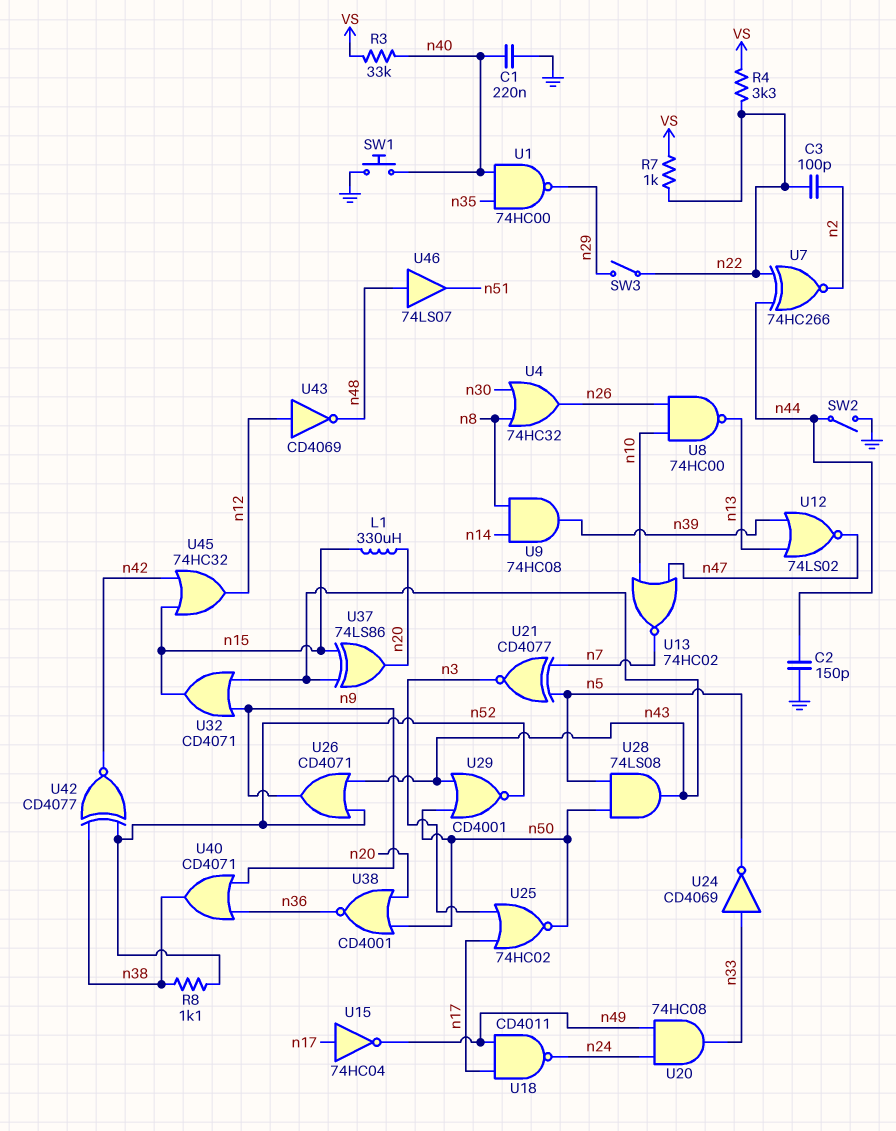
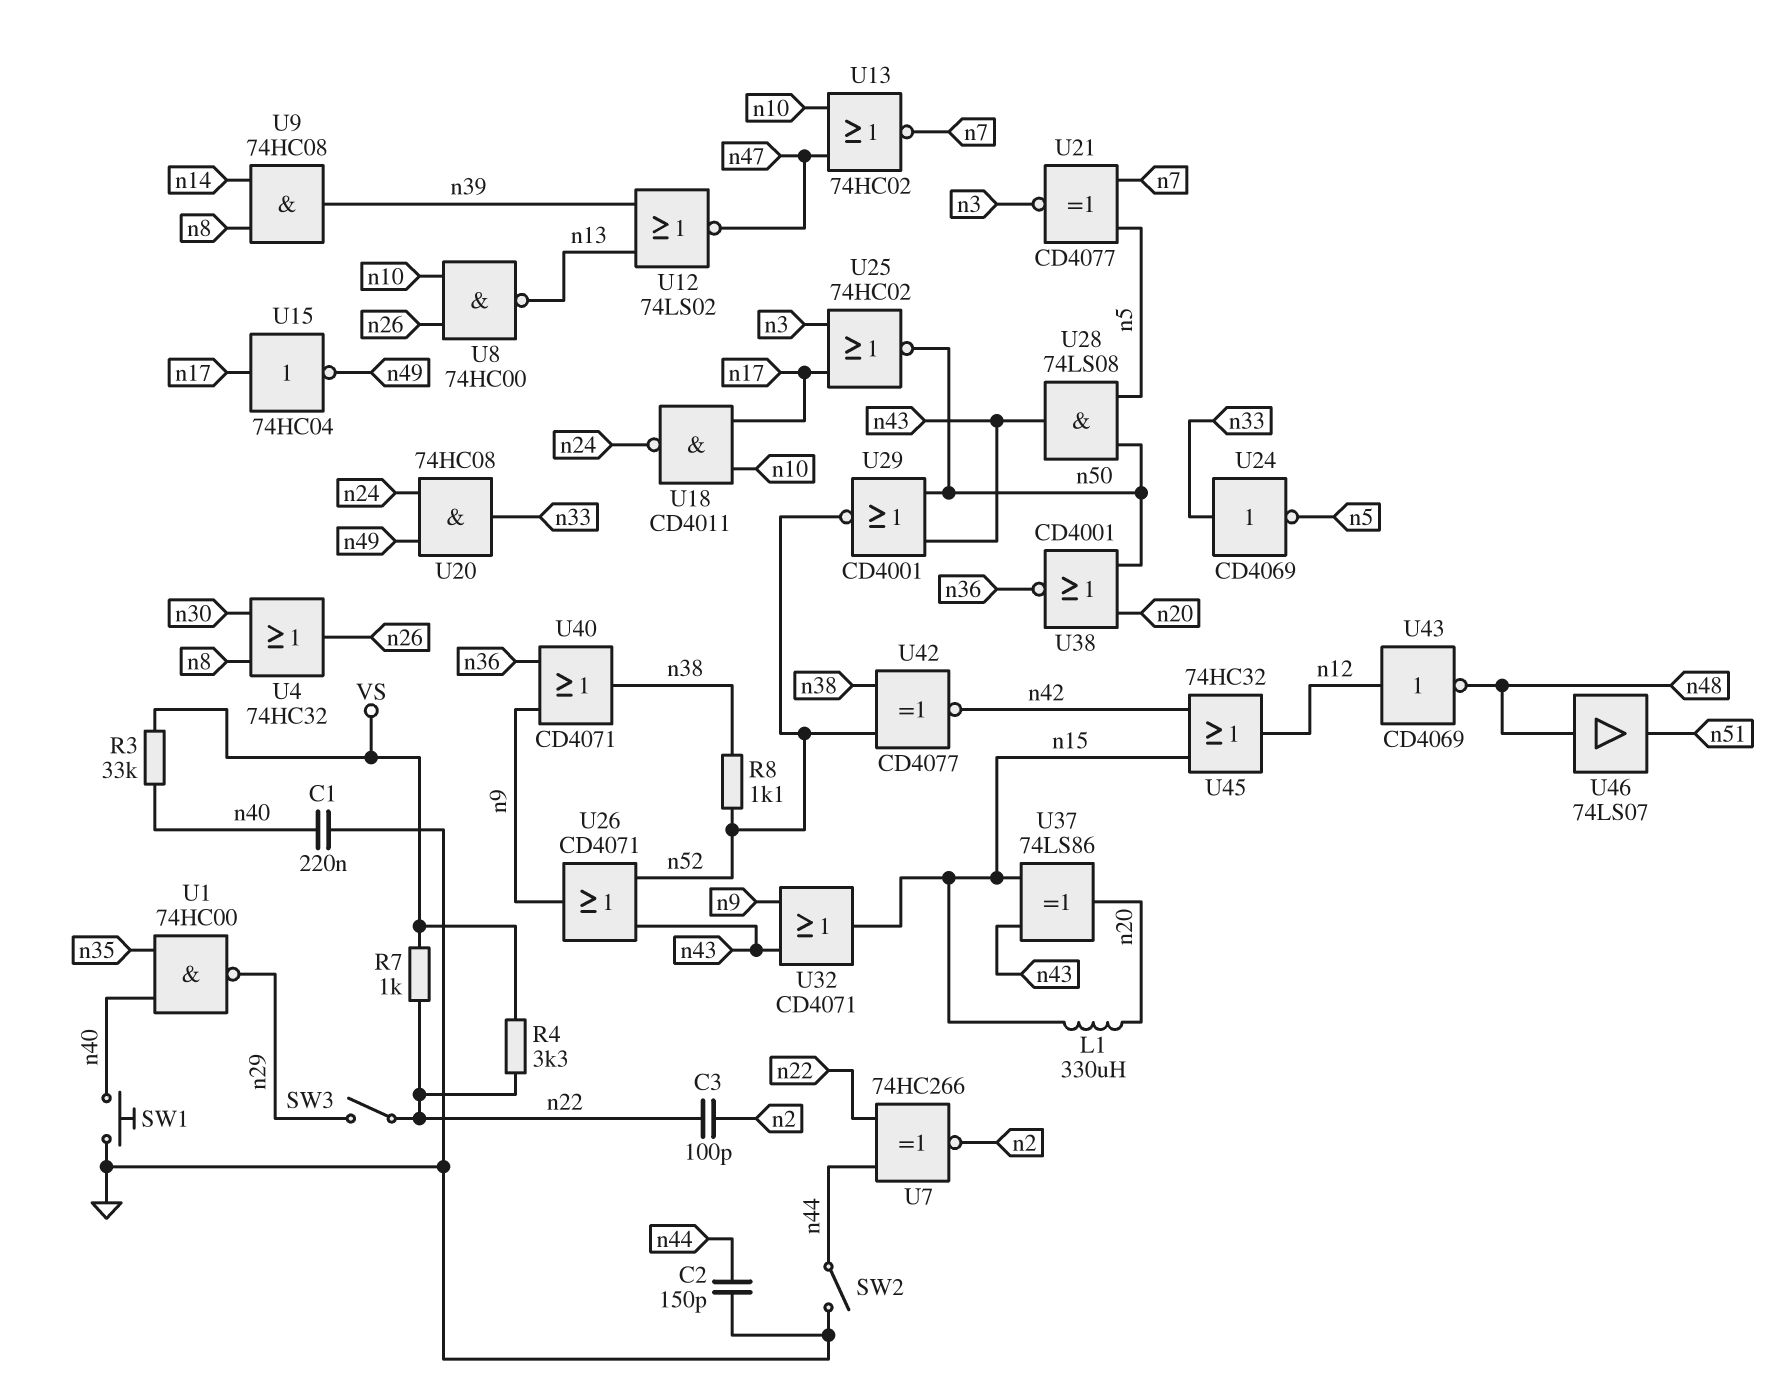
U18: NAND CD4011 (in n17, in n49, out n24) -> NAND CD4011 (in n10, in n17, out n24)

